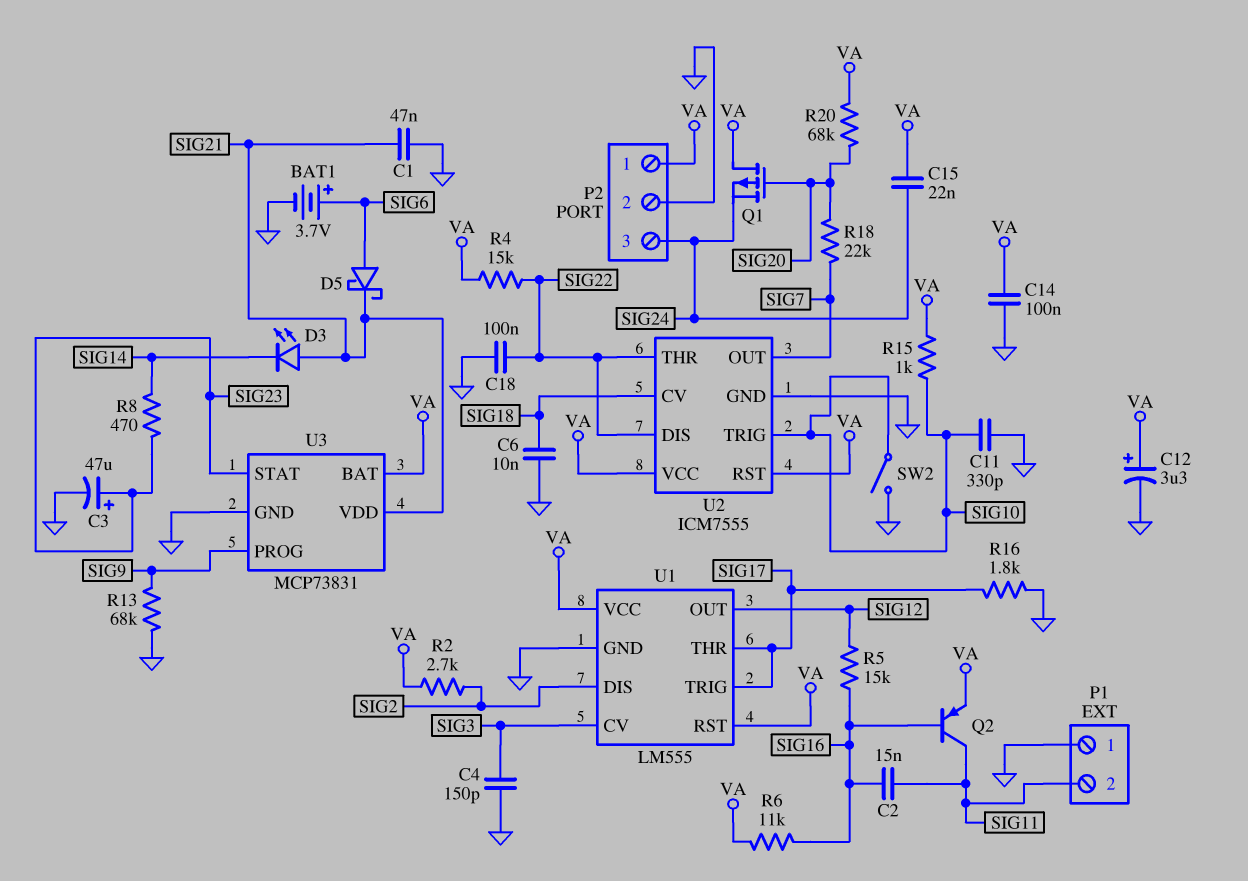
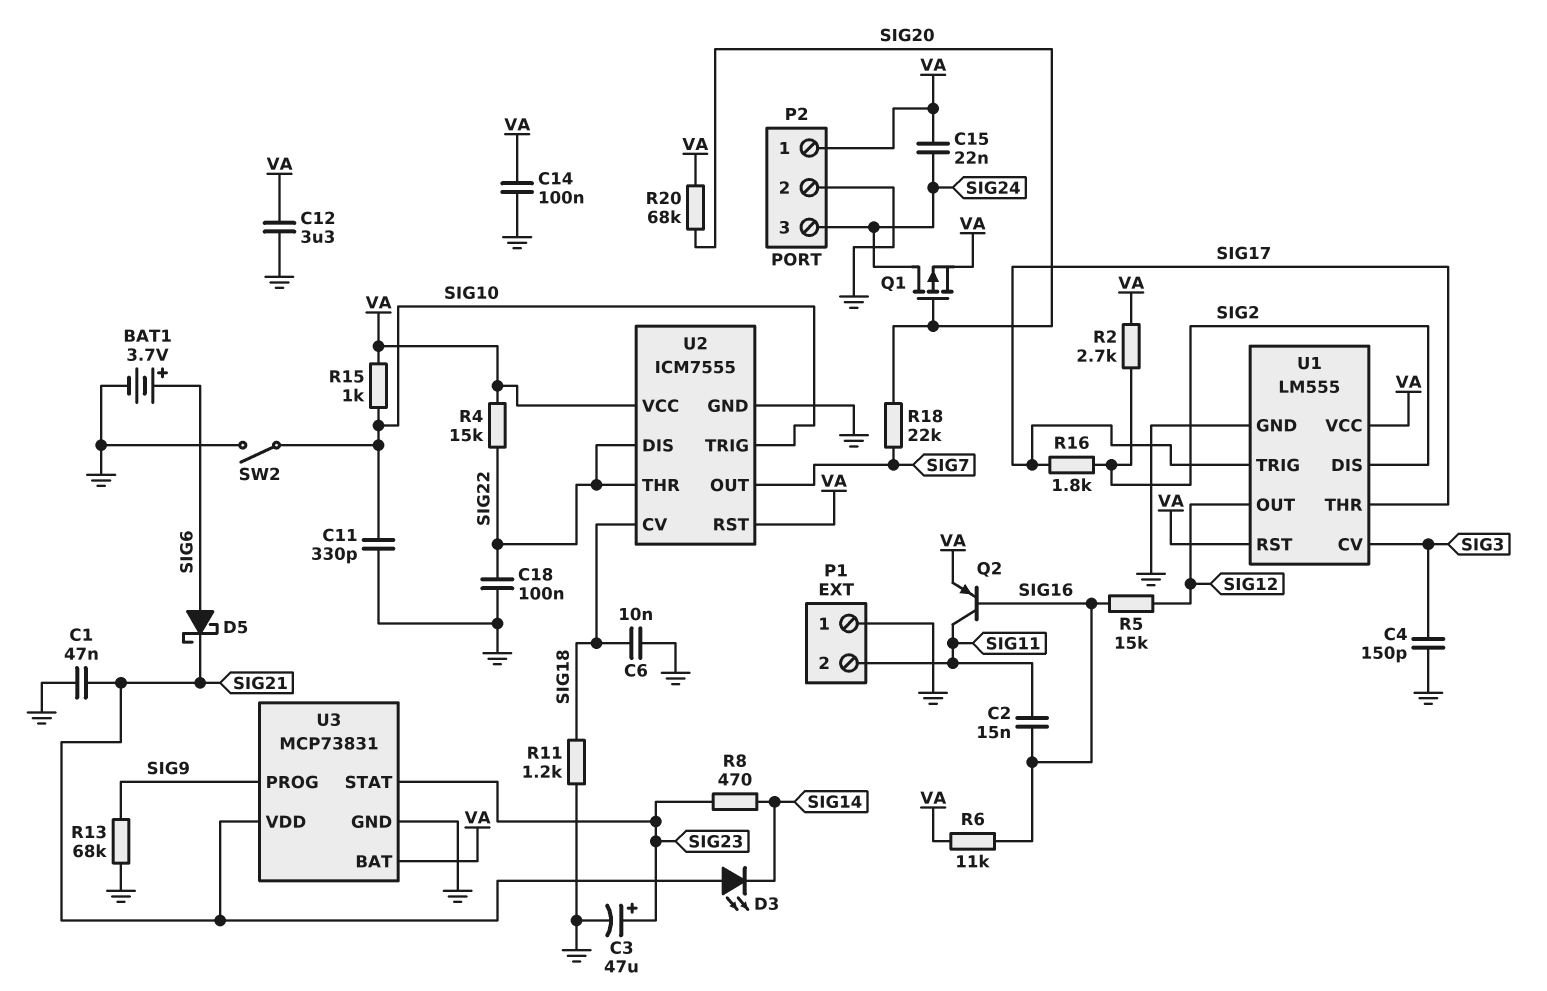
C12: 3.3uF (plus VA, minus GND) -> 3.3uF (GND, VA)
Q1: PMOS (G SIG20, D VA, S SIG24) -> PMOS (G SIG20, D SIG24, S VA)
R11: none -> 1.2k (GND, SIG18)
R16: 1.8k (GND, SIG17) -> 1.8k (SIG2, SIG17)

